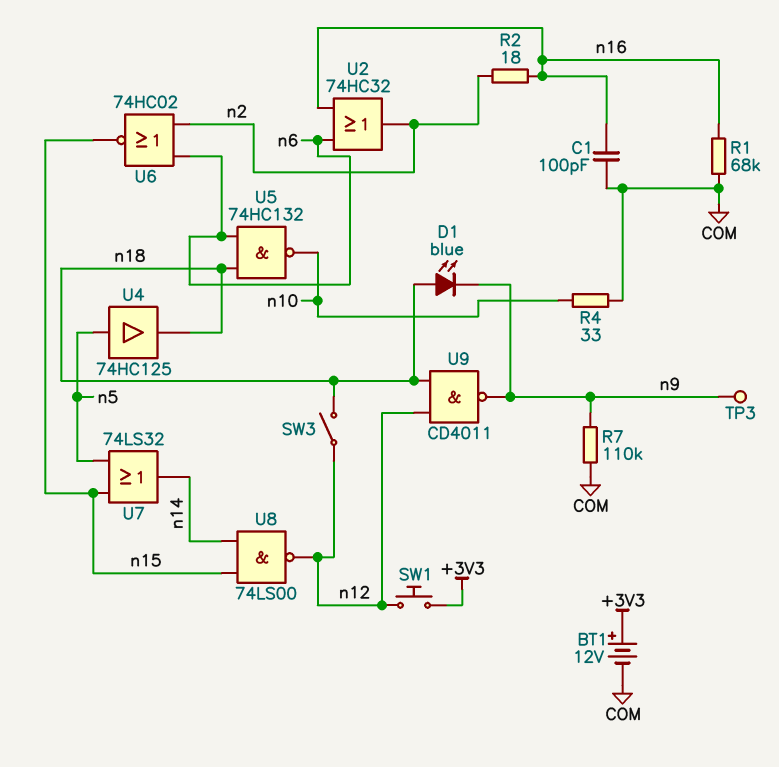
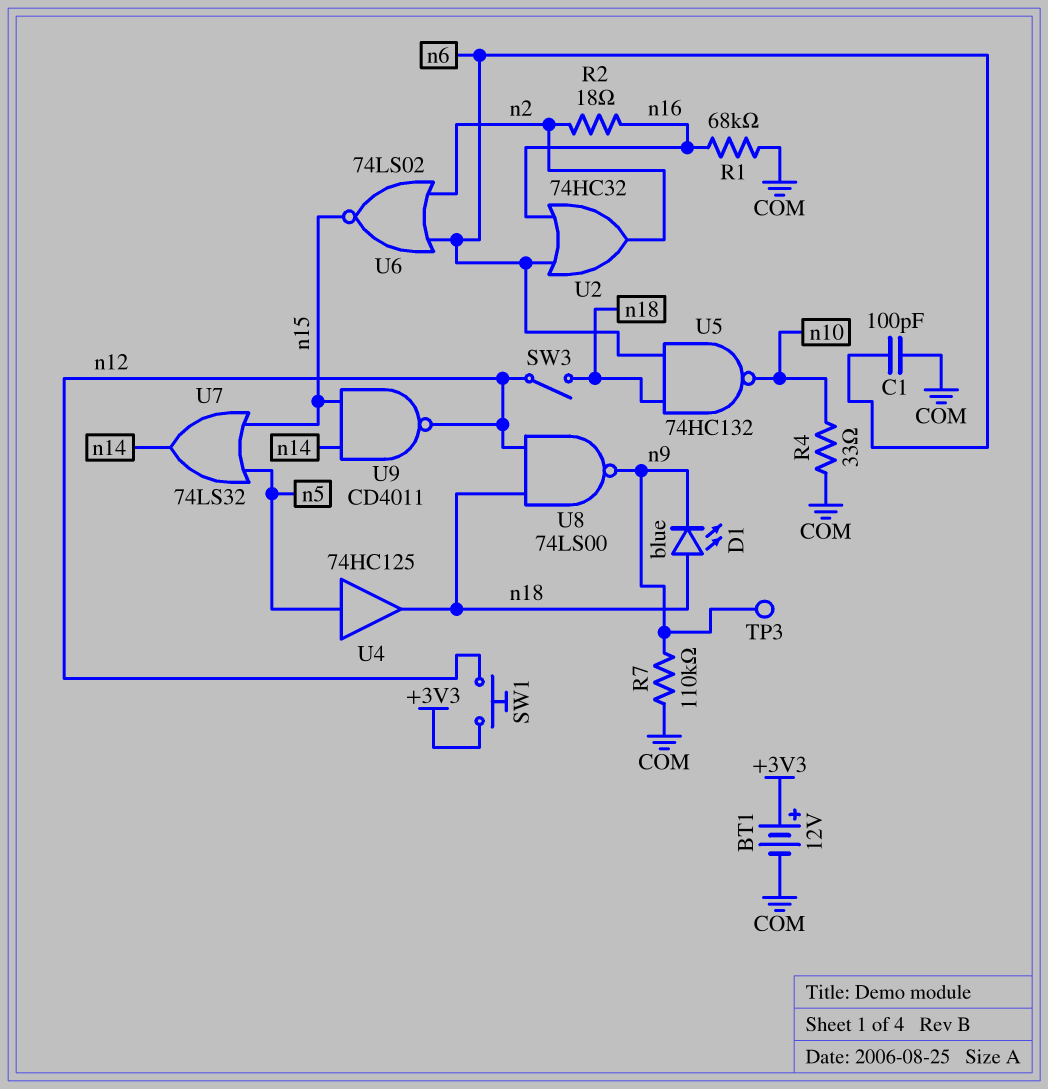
C1: 100pF (COM, n16) -> 100pF (COM, n6)
U6: NOR 74HC02 (in n2, in n6, out n15) -> NOR 74LS02 (in n2, in n6, out n15)
U8: NAND 74LS00 (in n14, in n15, out n12) -> NAND 74LS00 (in n12, in n18, out n9)
U9: NAND CD4011 (in n12, in n18, out n9) -> NAND CD4011 (in n14, in n15, out n12)

